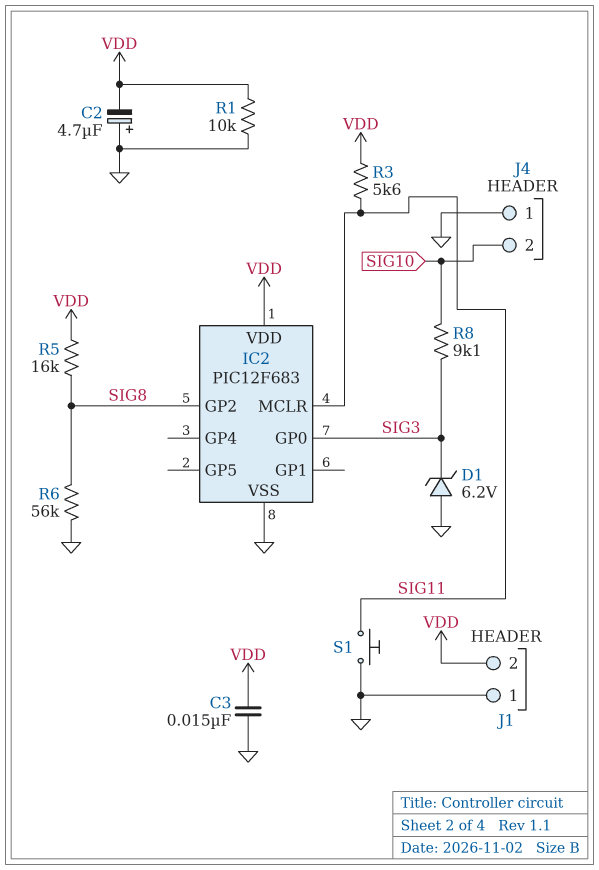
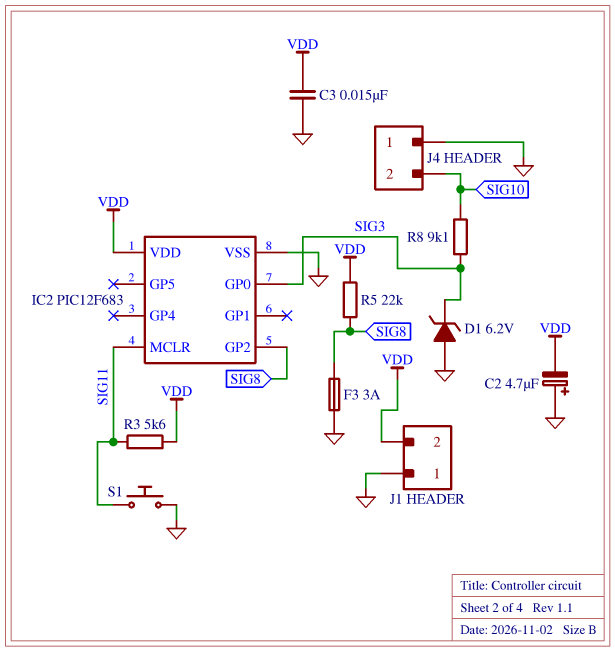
F3: none -> 3A (GND, SIG8)
R1: 10k (GND, VDD) -> none
R5: 16k (SIG8, VDD) -> 22k (SIG8, VDD)
R6: 56k (GND, SIG8) -> none

